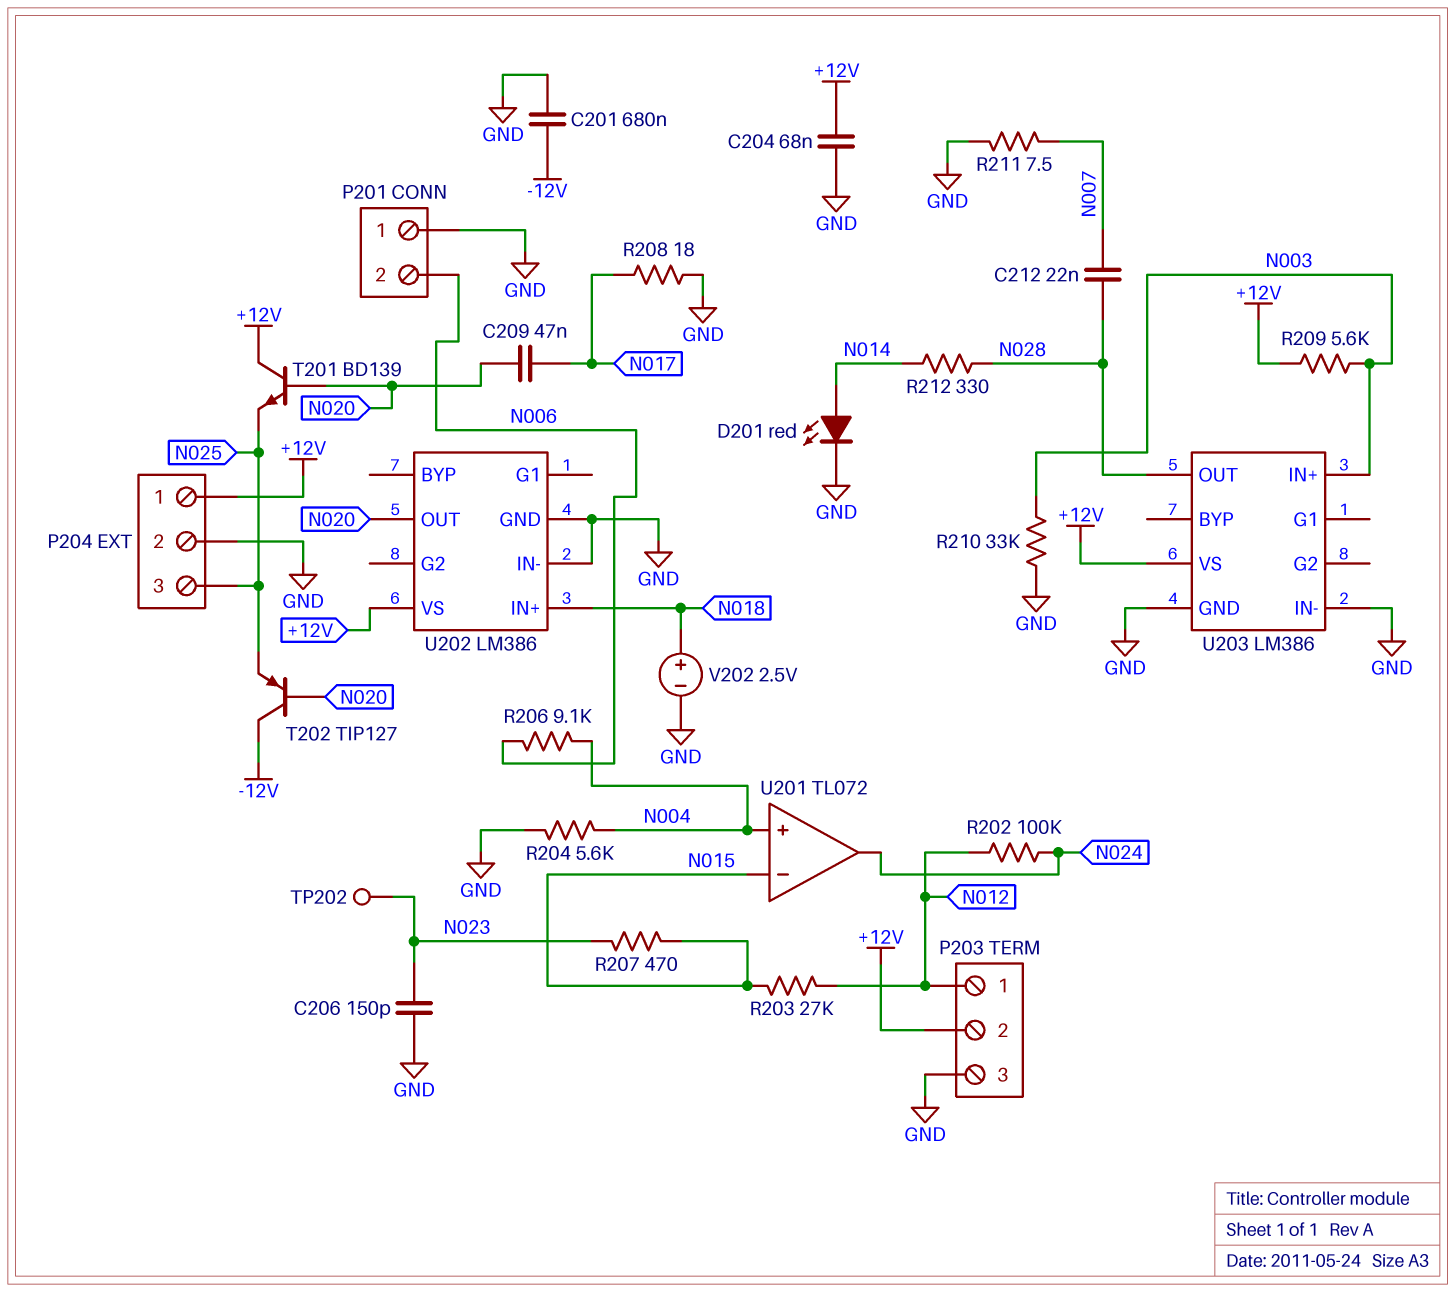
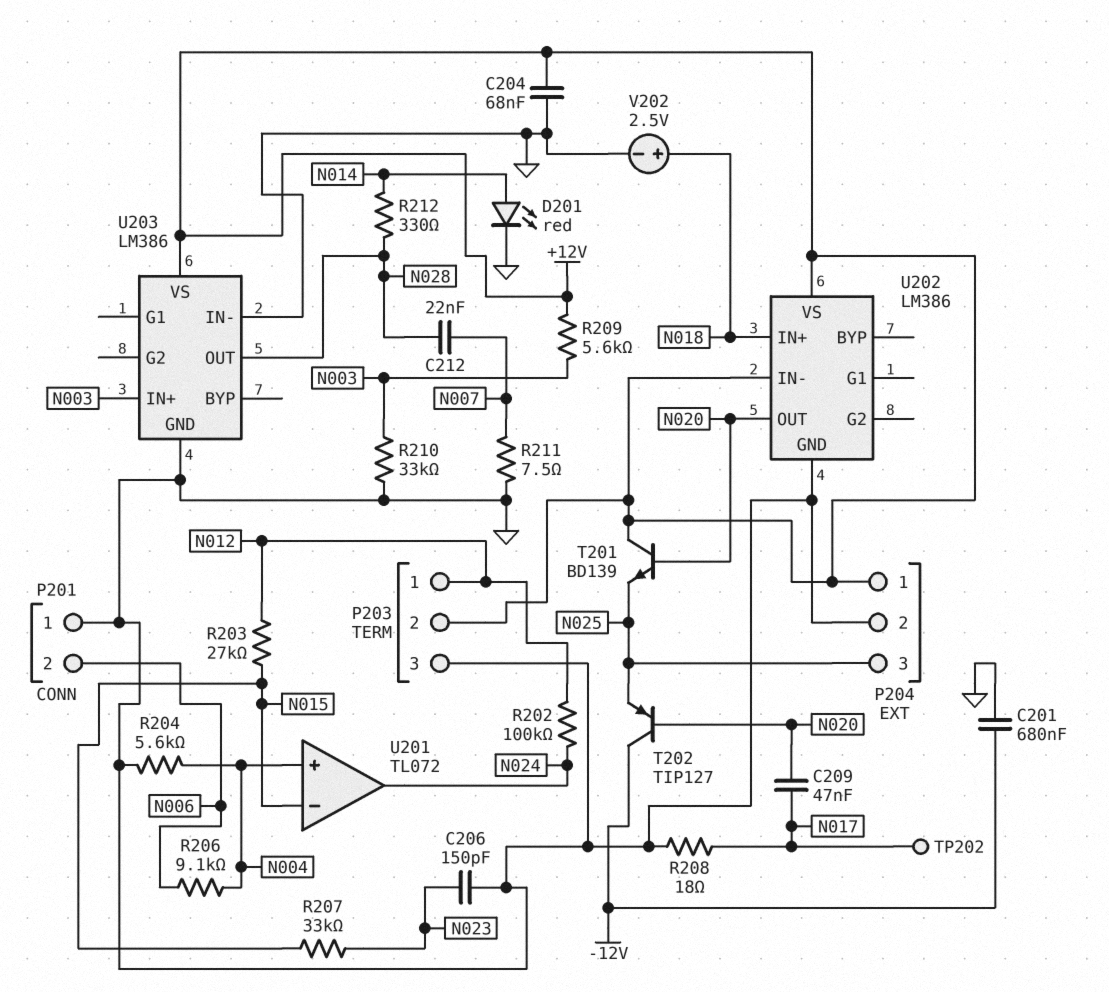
R207: 470 (N015, N023) -> 33k (N015, N023)
TP202: test point (N023) -> test point (N017)
U202 pin IN-: GND -> +12V

